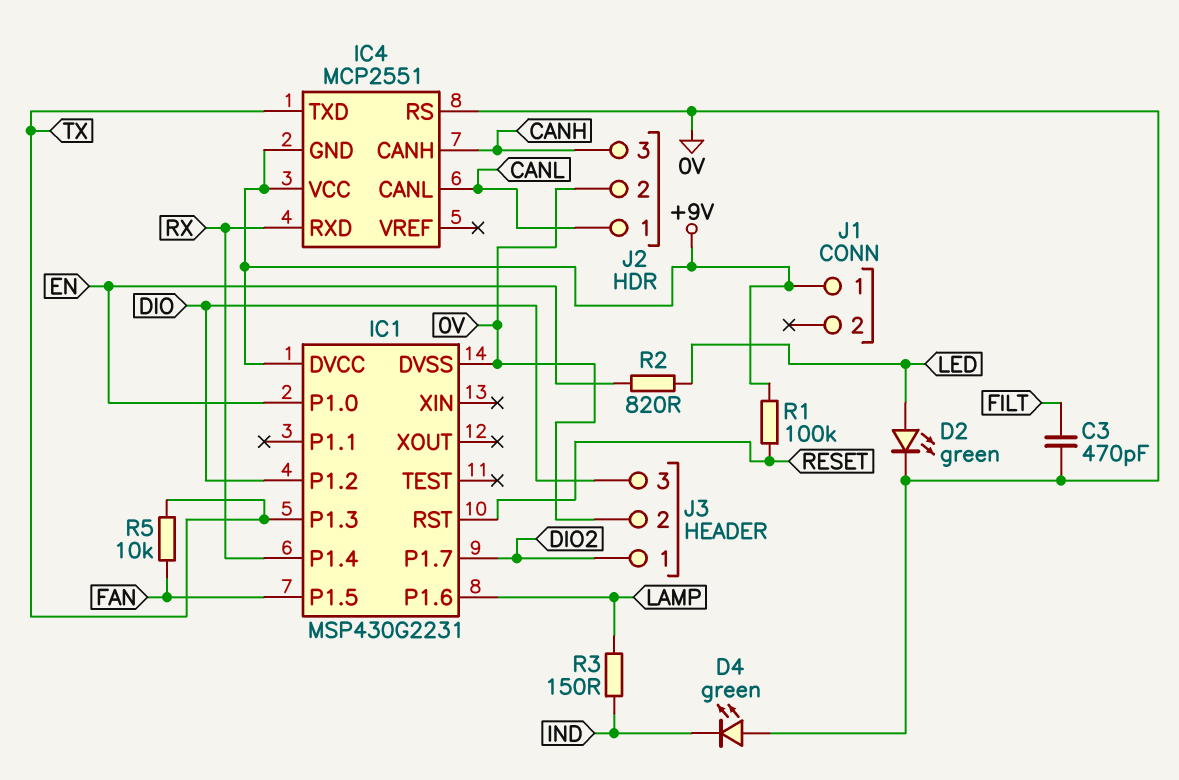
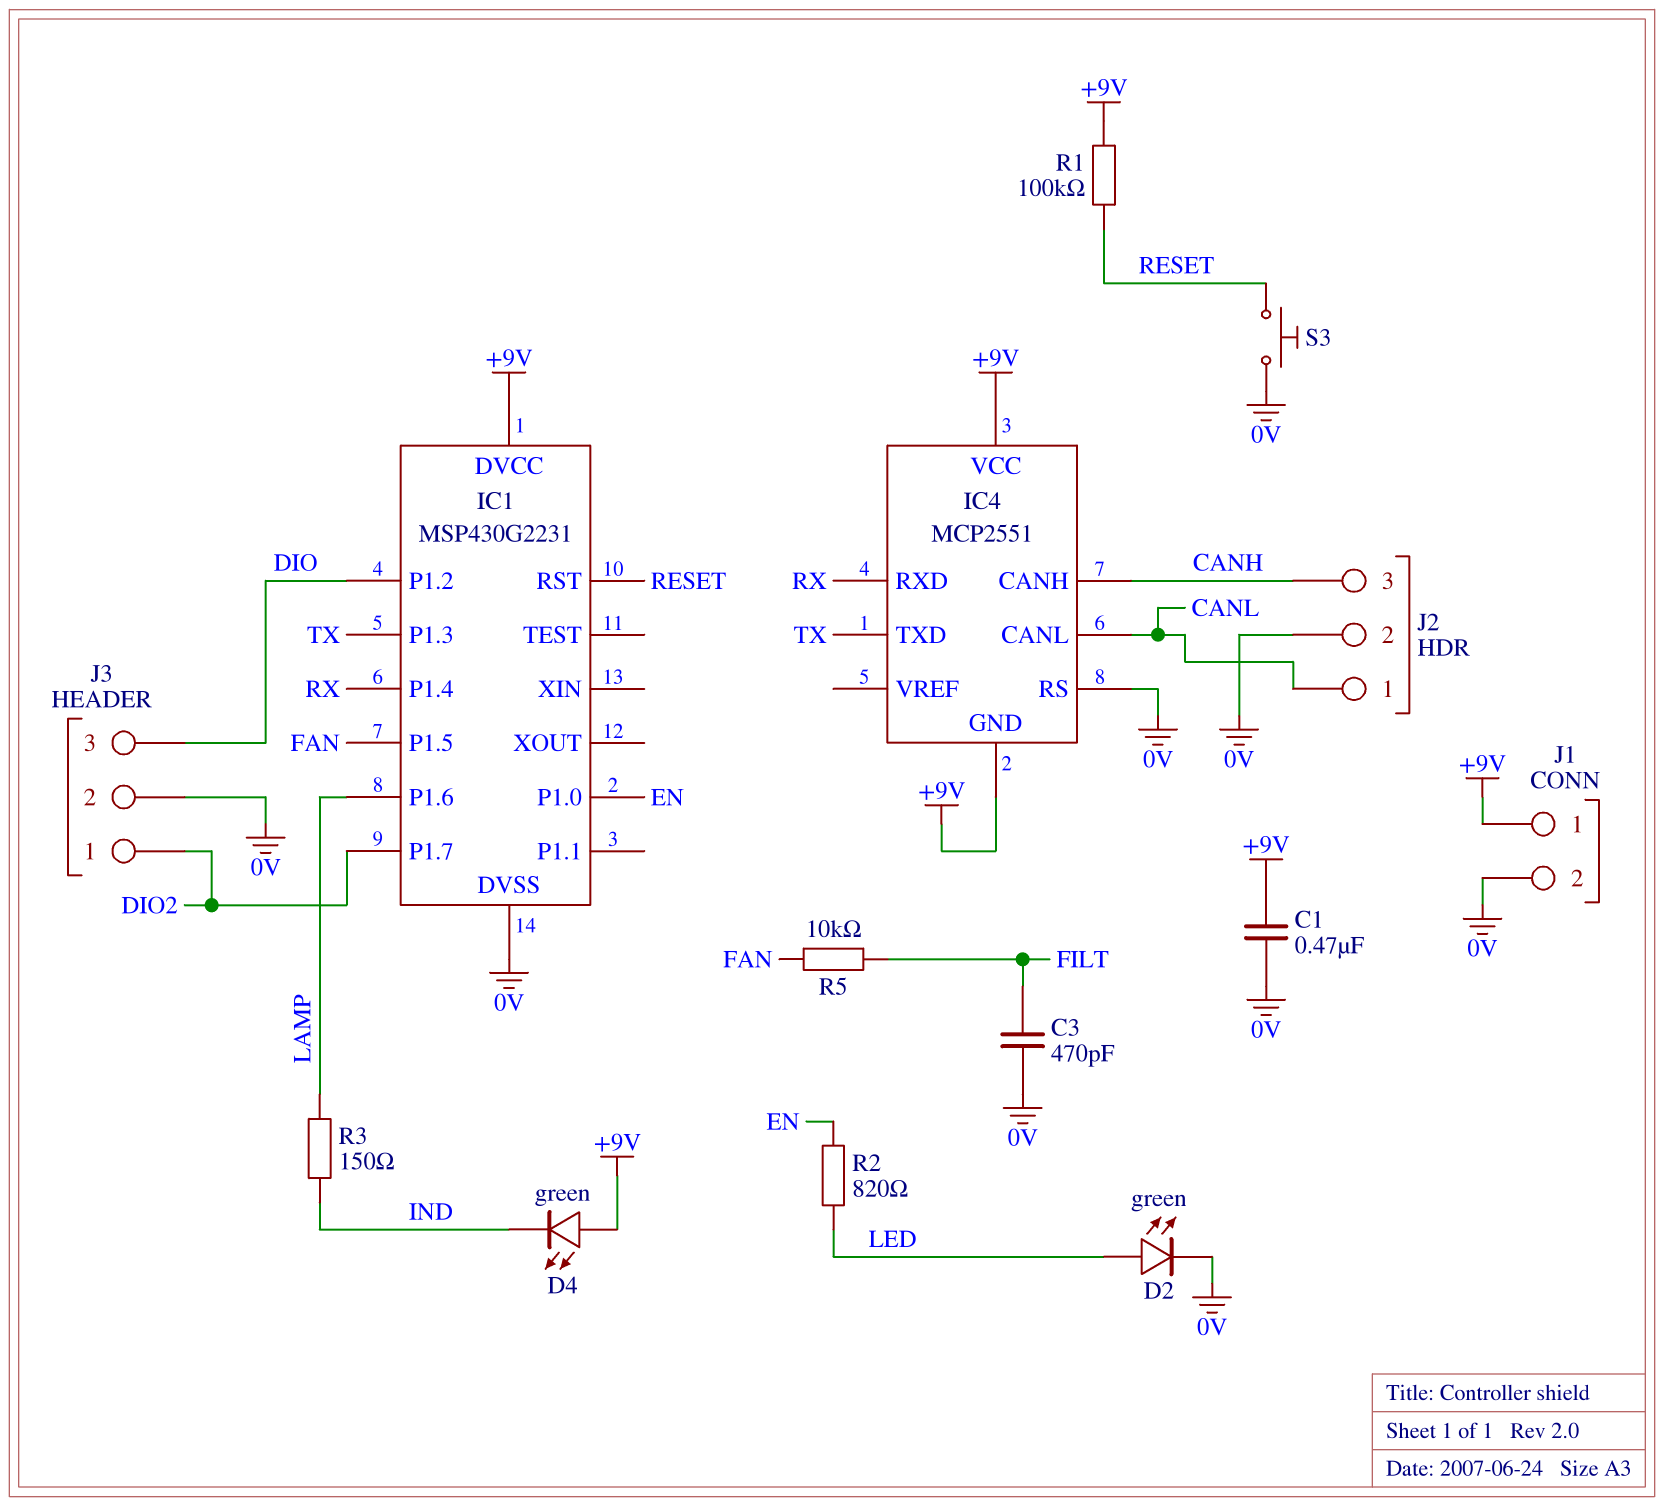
C1: none -> 470nF (+9V, 0V)
D4: LED green (A 0V, K IND) -> LED green (A +9V, K IND)
J1 pin 2: none -> 0V
R5: 10k (FAN, TX) -> 10k (FAN, FILT)
S3: none -> button (0V, RESET)

